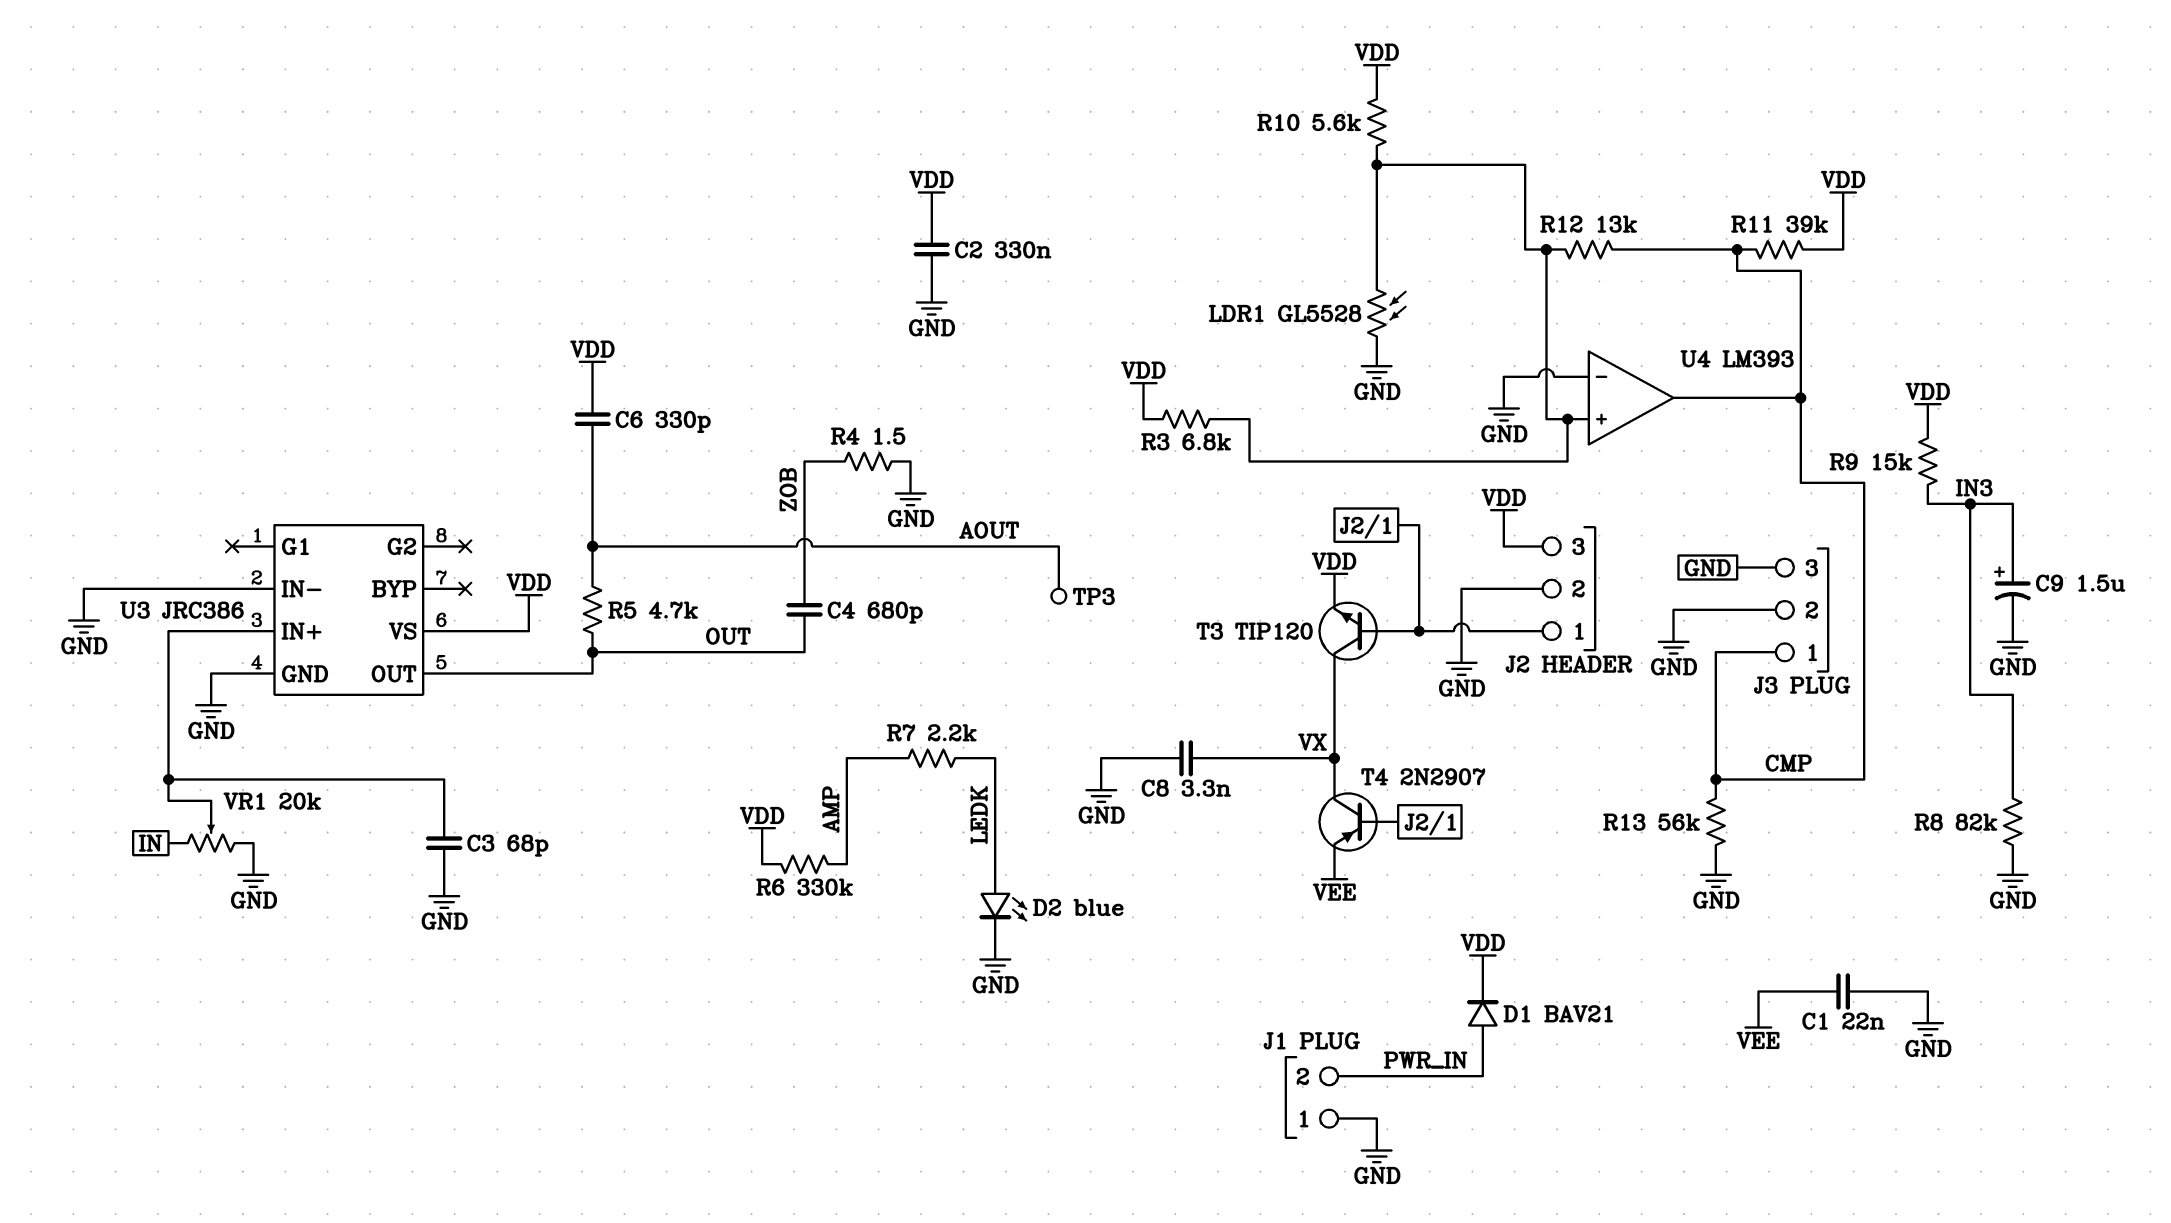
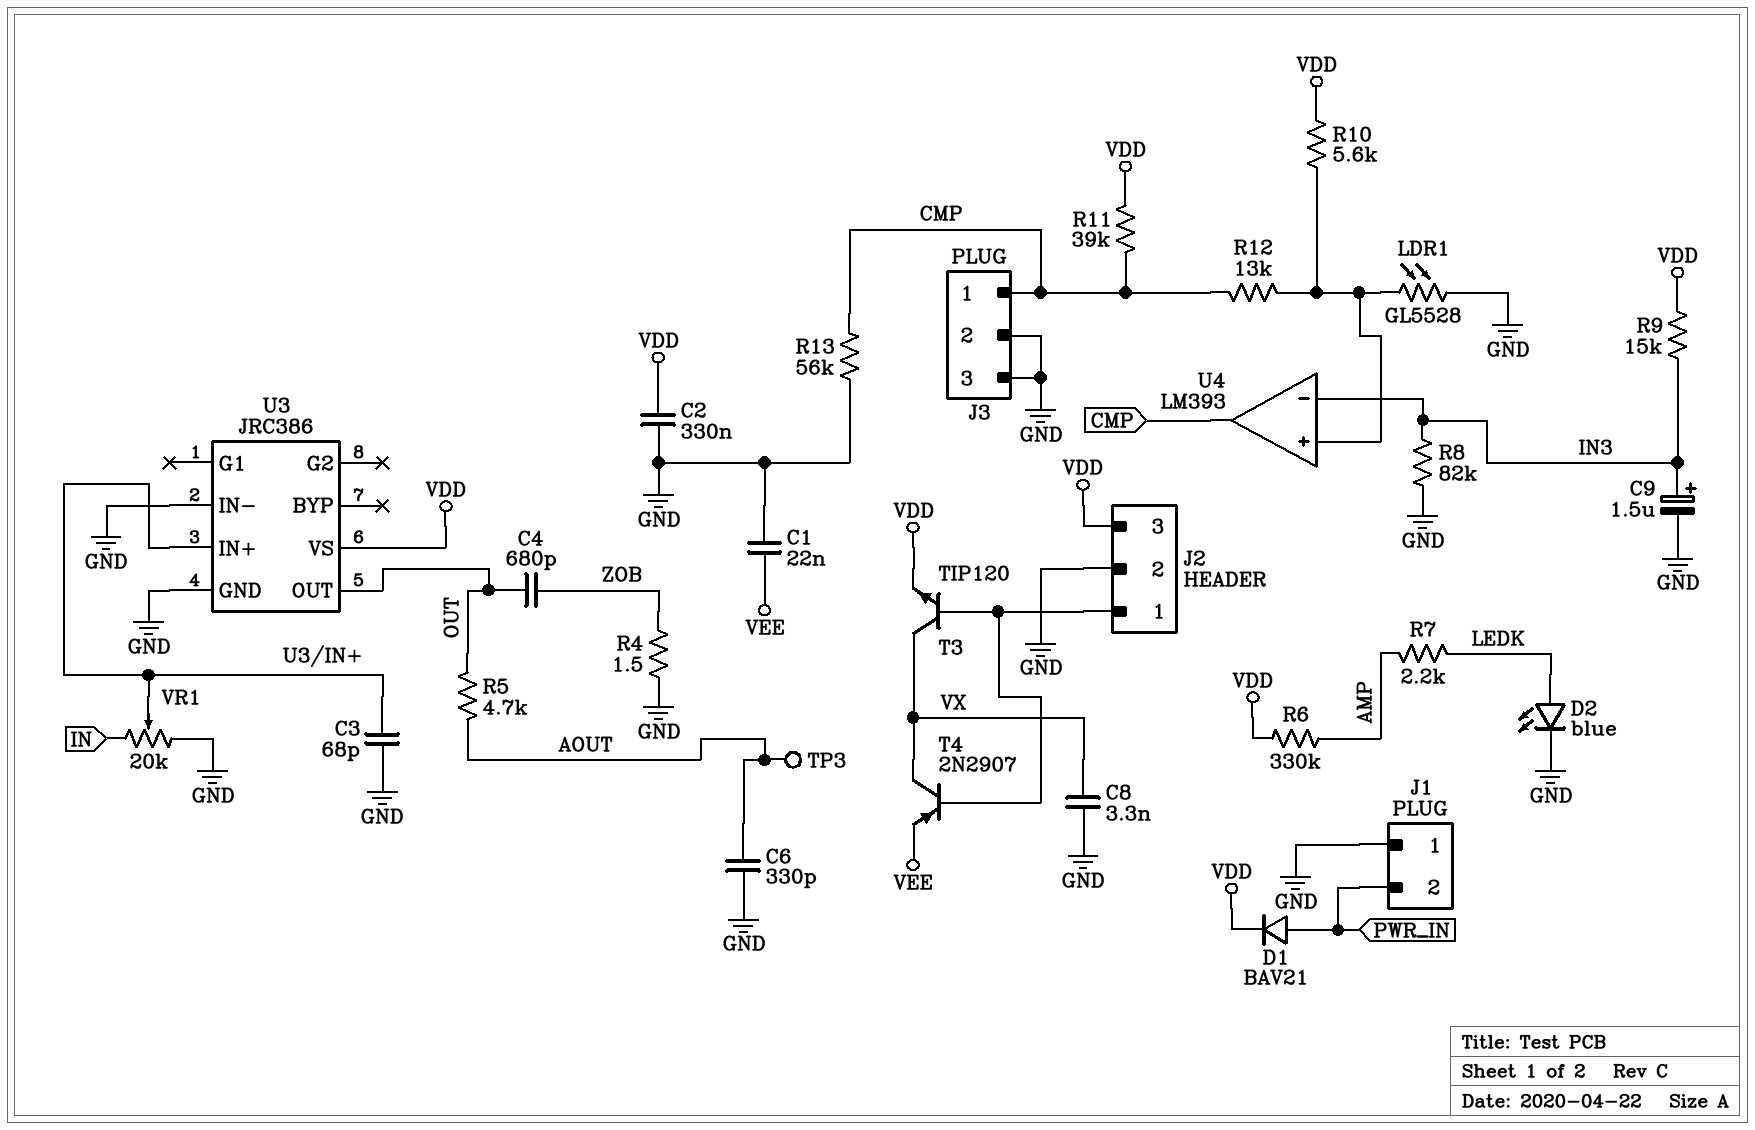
C6: 330pF (AOUT, VDD) -> 330pF (AOUT, GND)
R3: 6.8k (U4/in+, VDD) -> none
U4 pin in-: GND -> IN3

